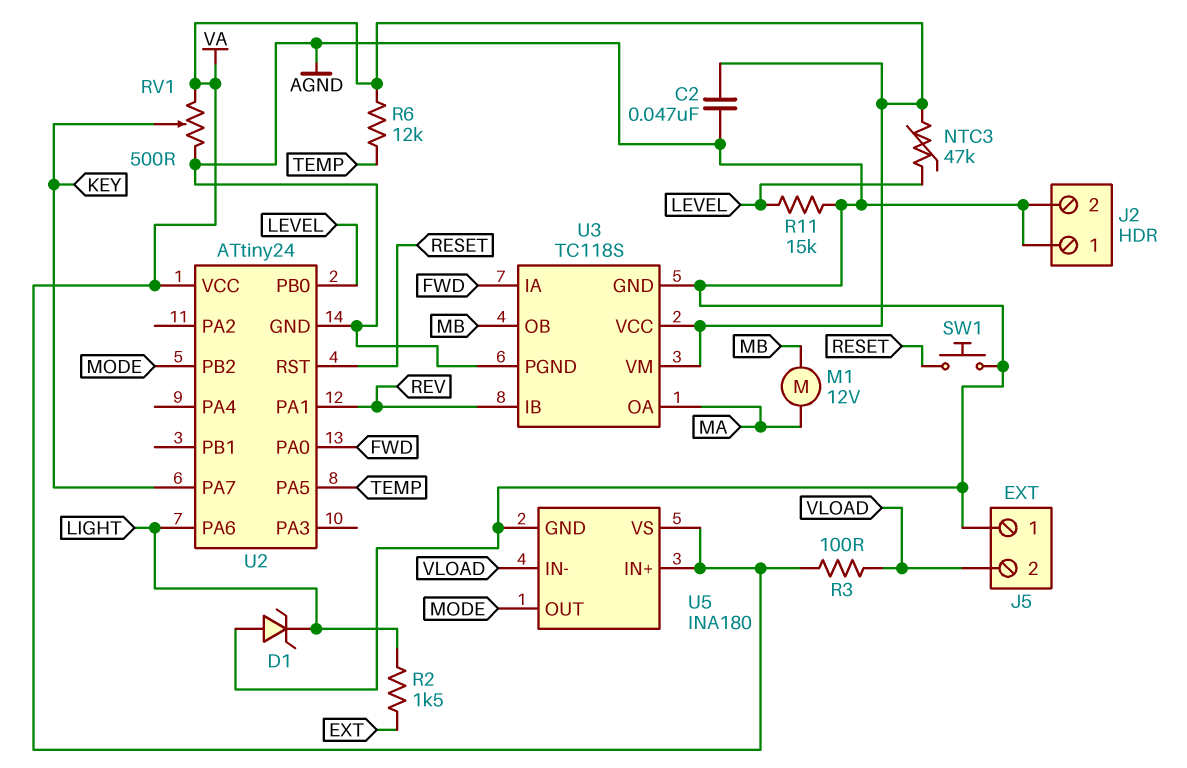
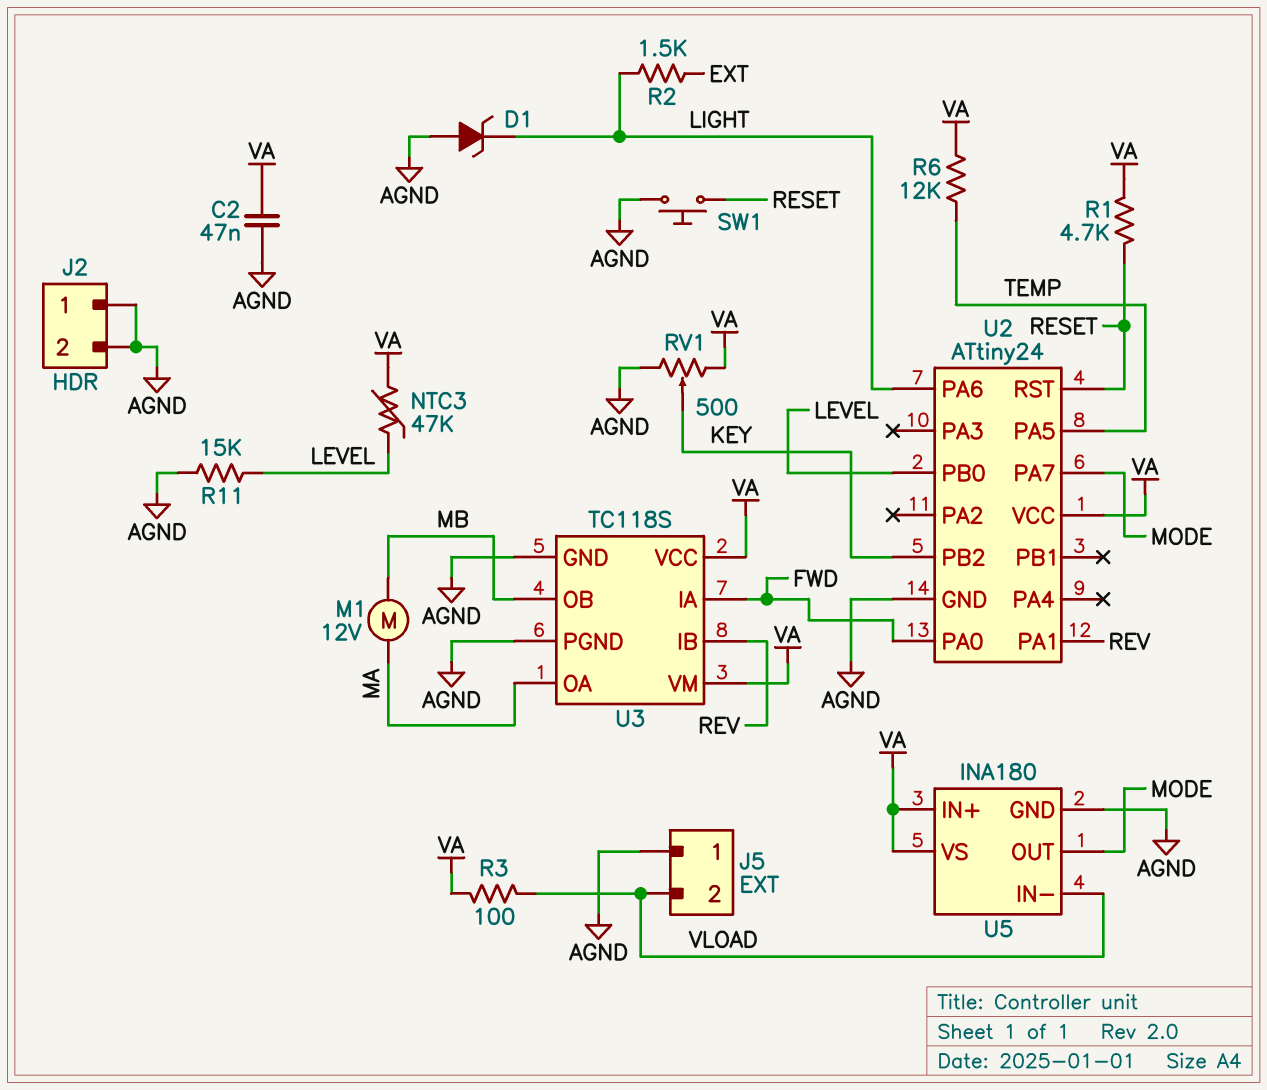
R1: none -> 4.7k (RESET, VA)
U2 pin PA7: KEY -> MODE
U2 pin PB2: MODE -> KEY

